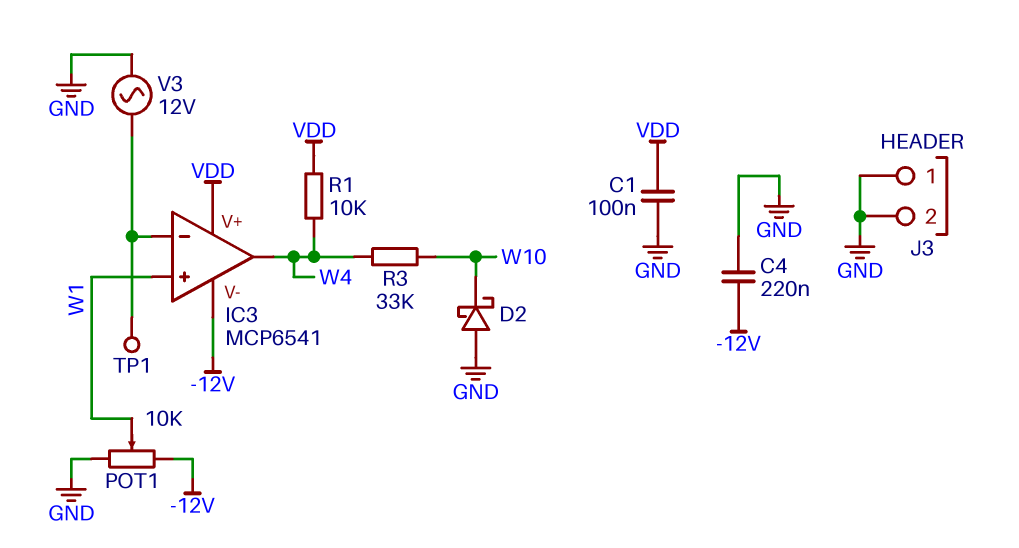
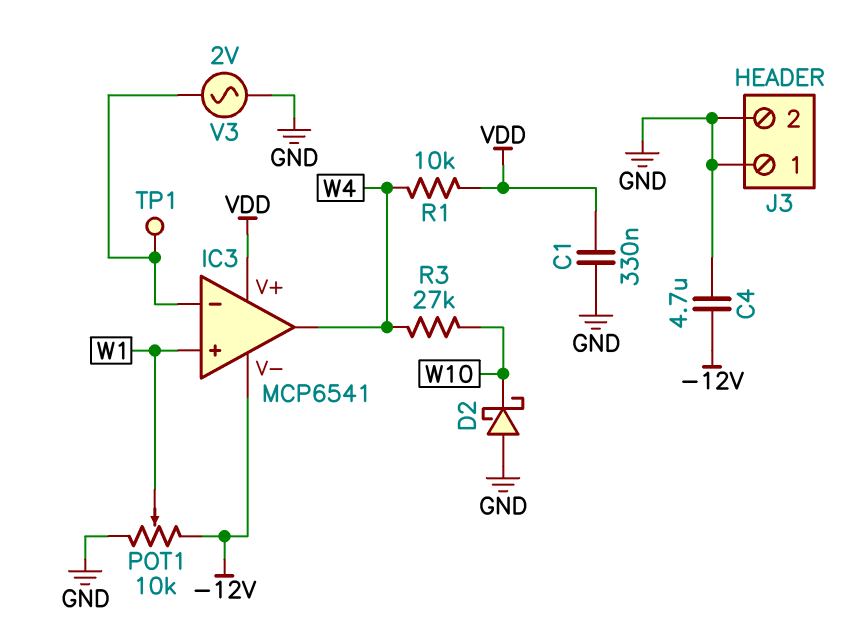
C1: 100nF (GND, VDD) -> 330nF (GND, VDD)
C4: 220nF (-12V, GND) -> 4.7uF (-12V, GND)
R3: 33k (W4, W10) -> 27k (W4, W10)
V3: AC 12V (GND, IC3/in-) -> AC 2V (GND, IC3/in-)

